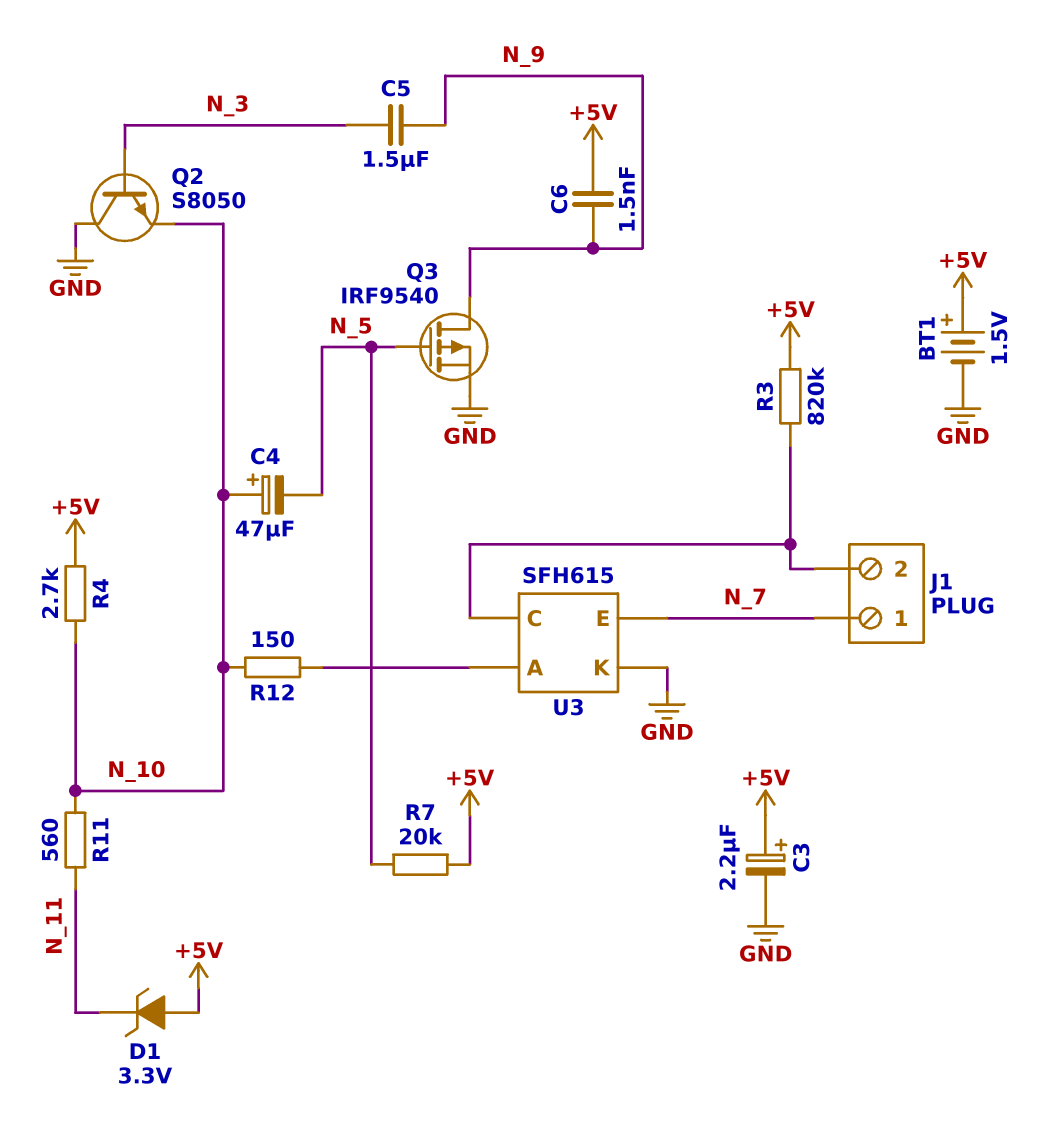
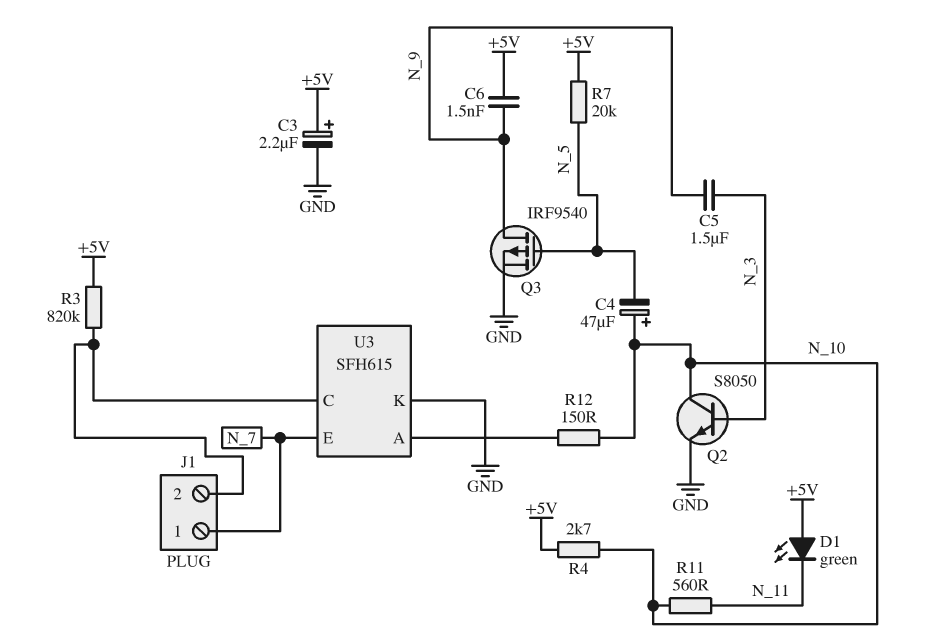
BT1: 1.5V (plus +5V, minus GND) -> none
D1: zener 3.3V (A +5V, K N_11) -> LED green (A +5V, K N_11)
Q2: NPN S8050 (B N_3, C GND, E N_10) -> NPN S8050 (B N_3, C N_10, E GND)

